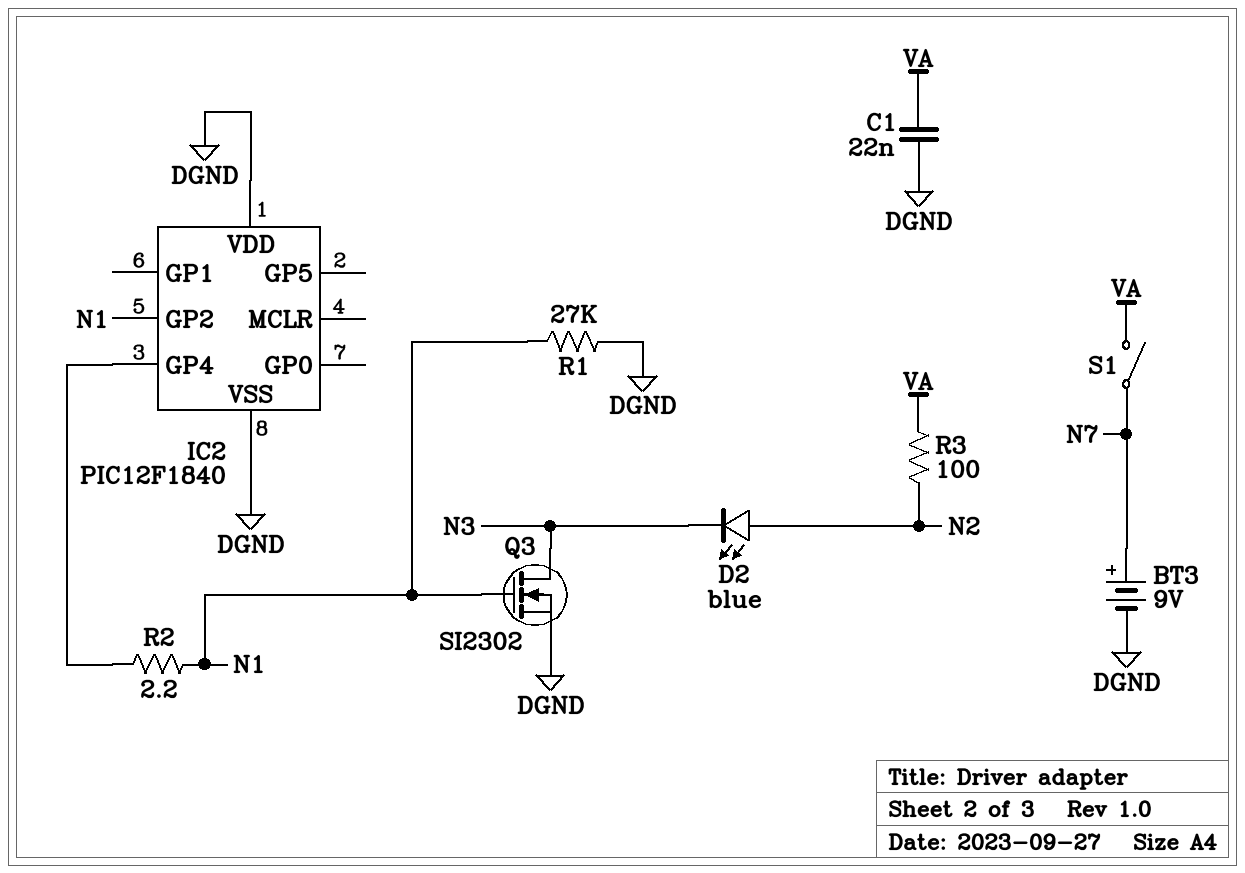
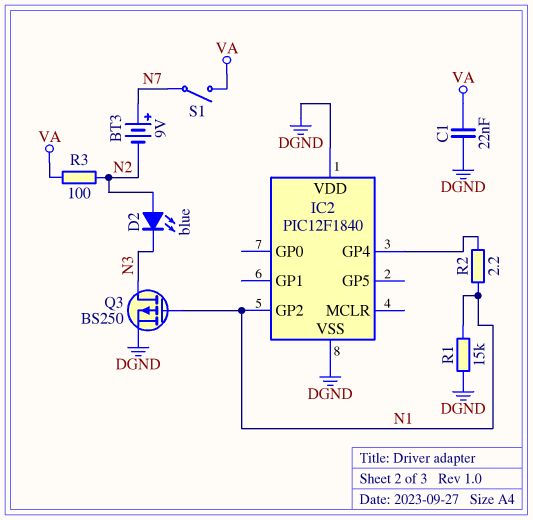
BT3: 9V (plus N7, minus DGND) -> 9V (plus N7, minus N2)
Q3: NMOS SI2302 (G N1, D N3, S DGND) -> PMOS BS250 (G N1, D N3, S DGND)
R1: 27k (DGND, N1) -> 15k (DGND, N1)

